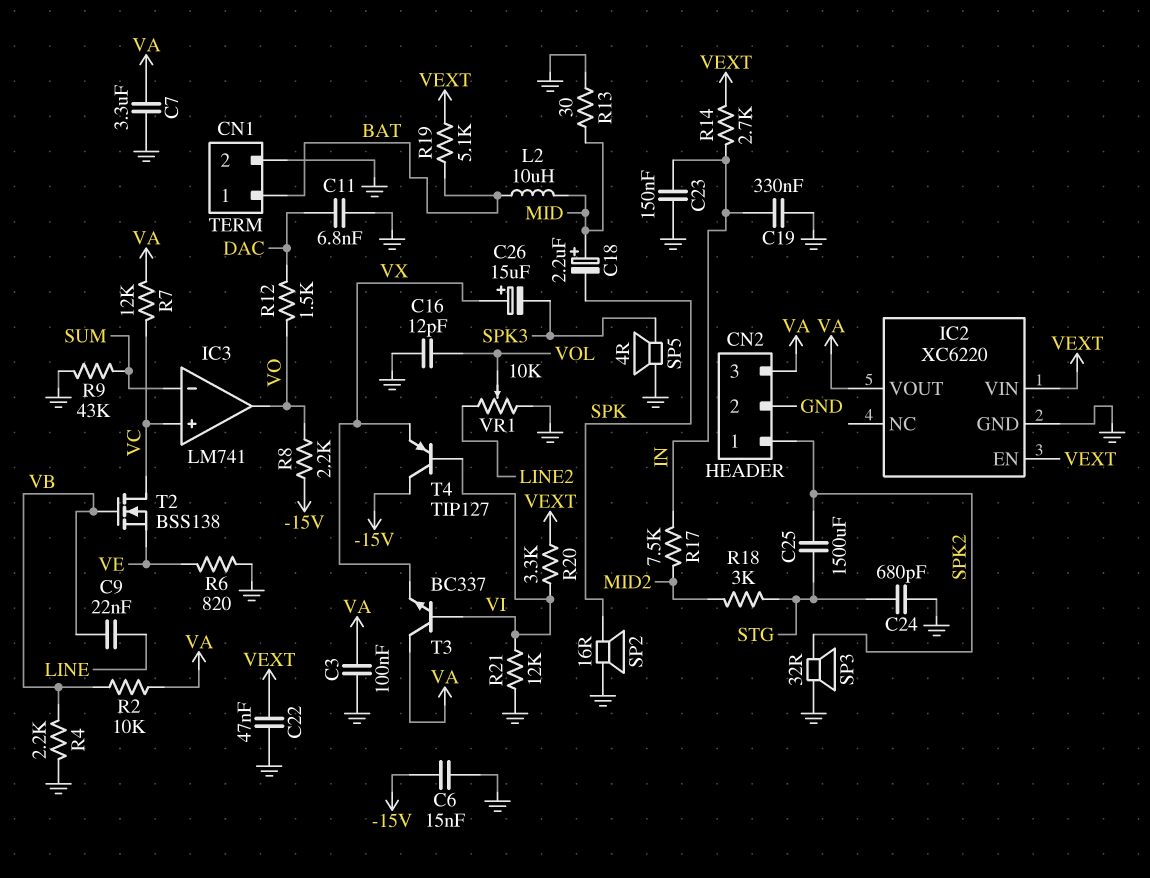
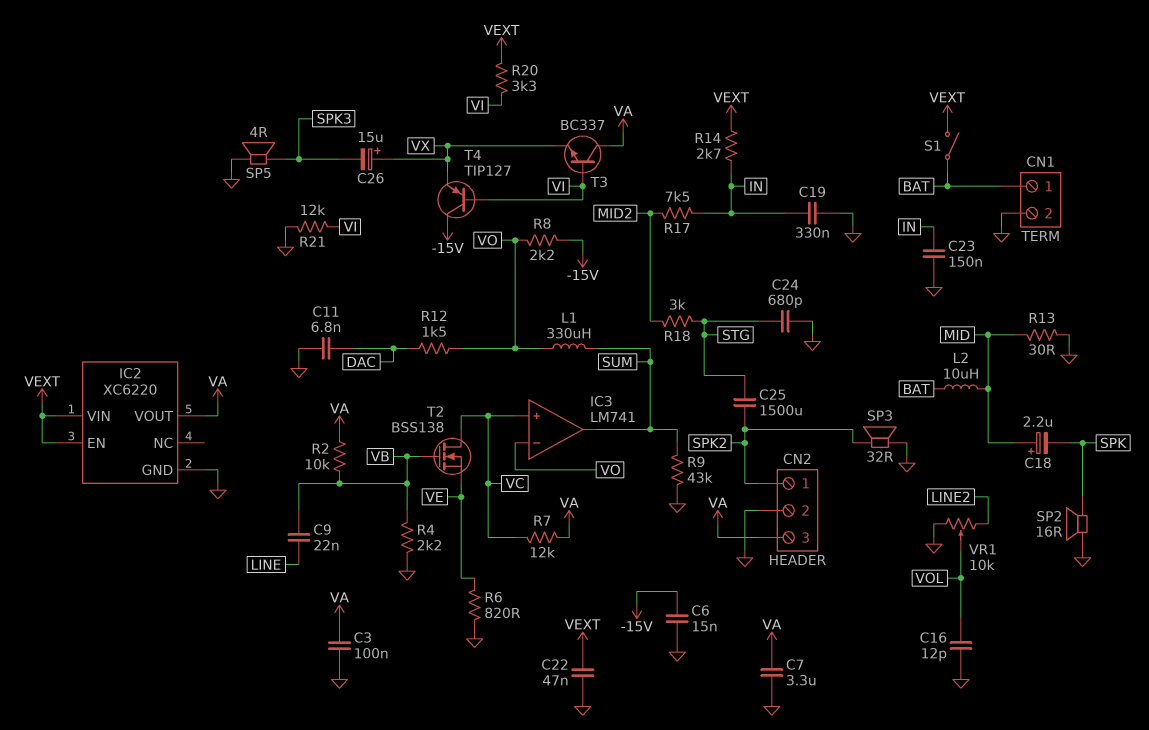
IC3 pin in-: SUM -> VO
IC3 pin out: VO -> SUM
L1: none -> 330uH (SUM, VO)
R19: 5.1k (BAT, VEXT) -> none
S1: none -> switch (BAT, VEXT)

